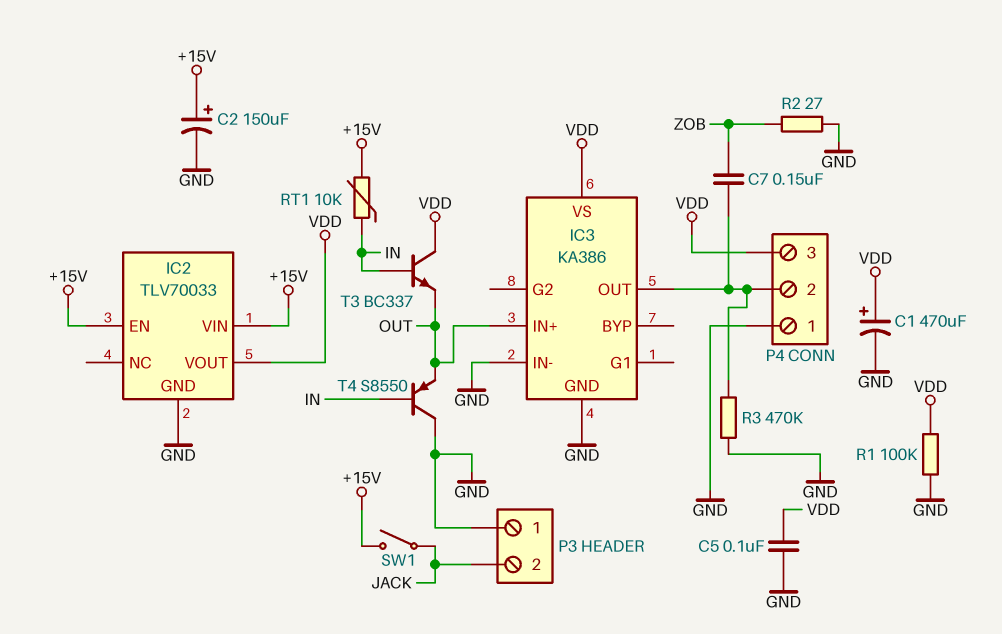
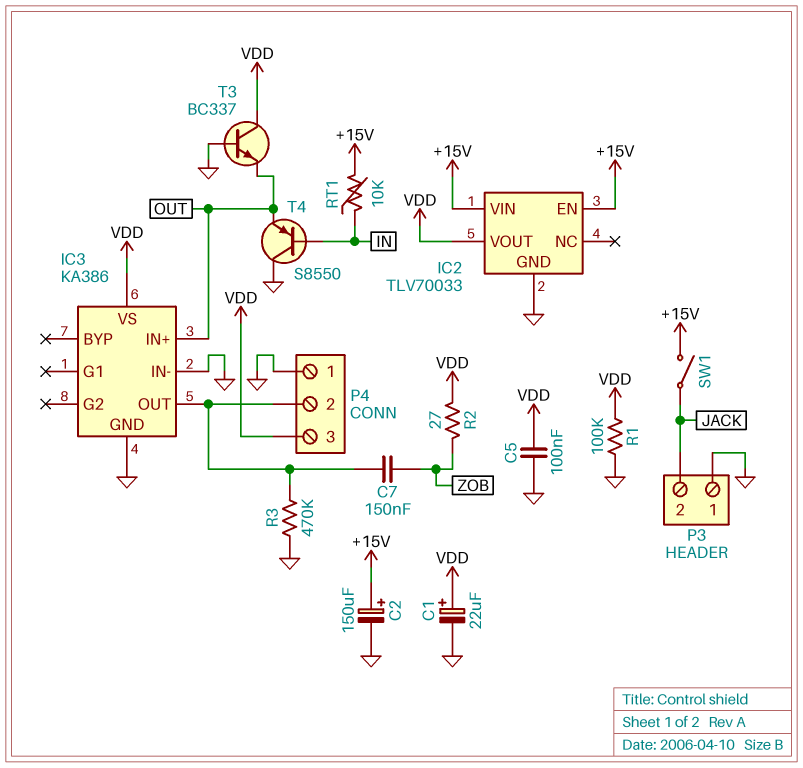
C1: 470uF (plus VDD, minus GND) -> 22uF (plus VDD, minus GND)
R2: 27 (GND, ZOB) -> 27 (VDD, ZOB)
T3: NPN BC337 (B IN, C VDD, E OUT) -> NPN BC337 (B GND, C VDD, E OUT)

